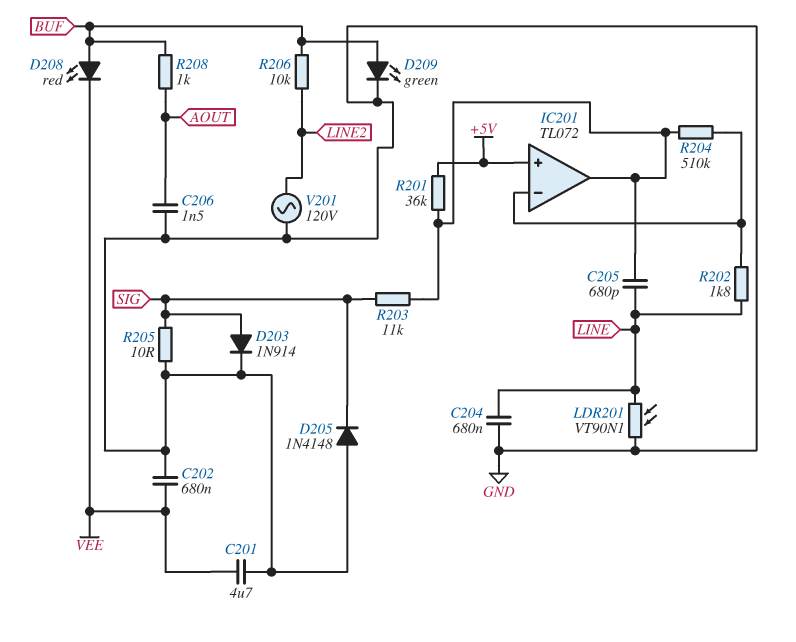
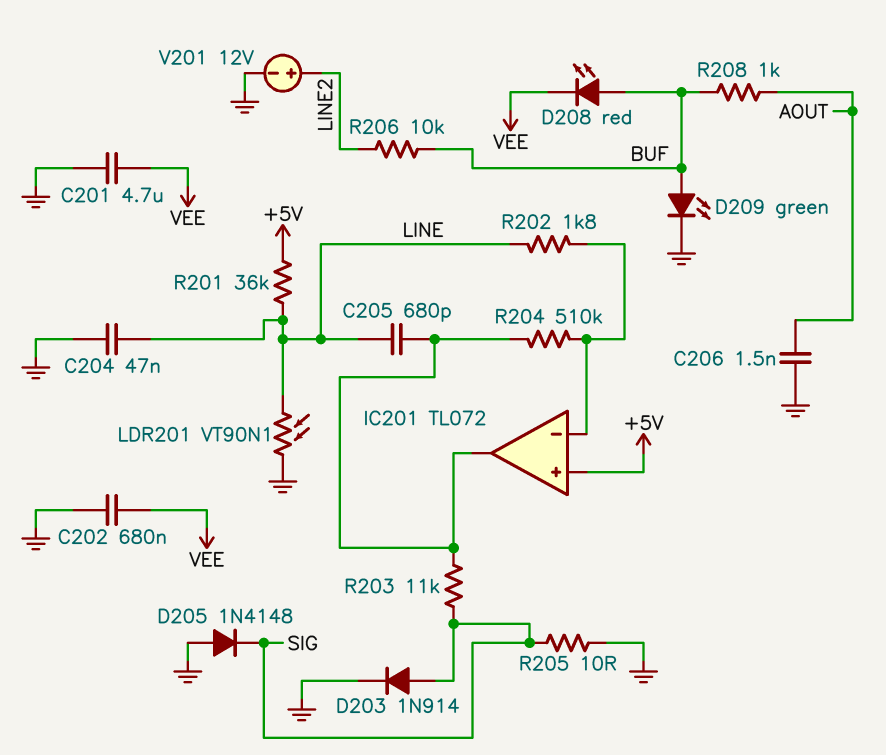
C204: 680nF (GND, LINE) -> 47nF (GND, LINE)
R201: 36k (+5V, IC201/out) -> 36k (+5V, LINE)
V201: AC 120V (GND, LINE2) -> 12V (plus LINE2, minus GND)

